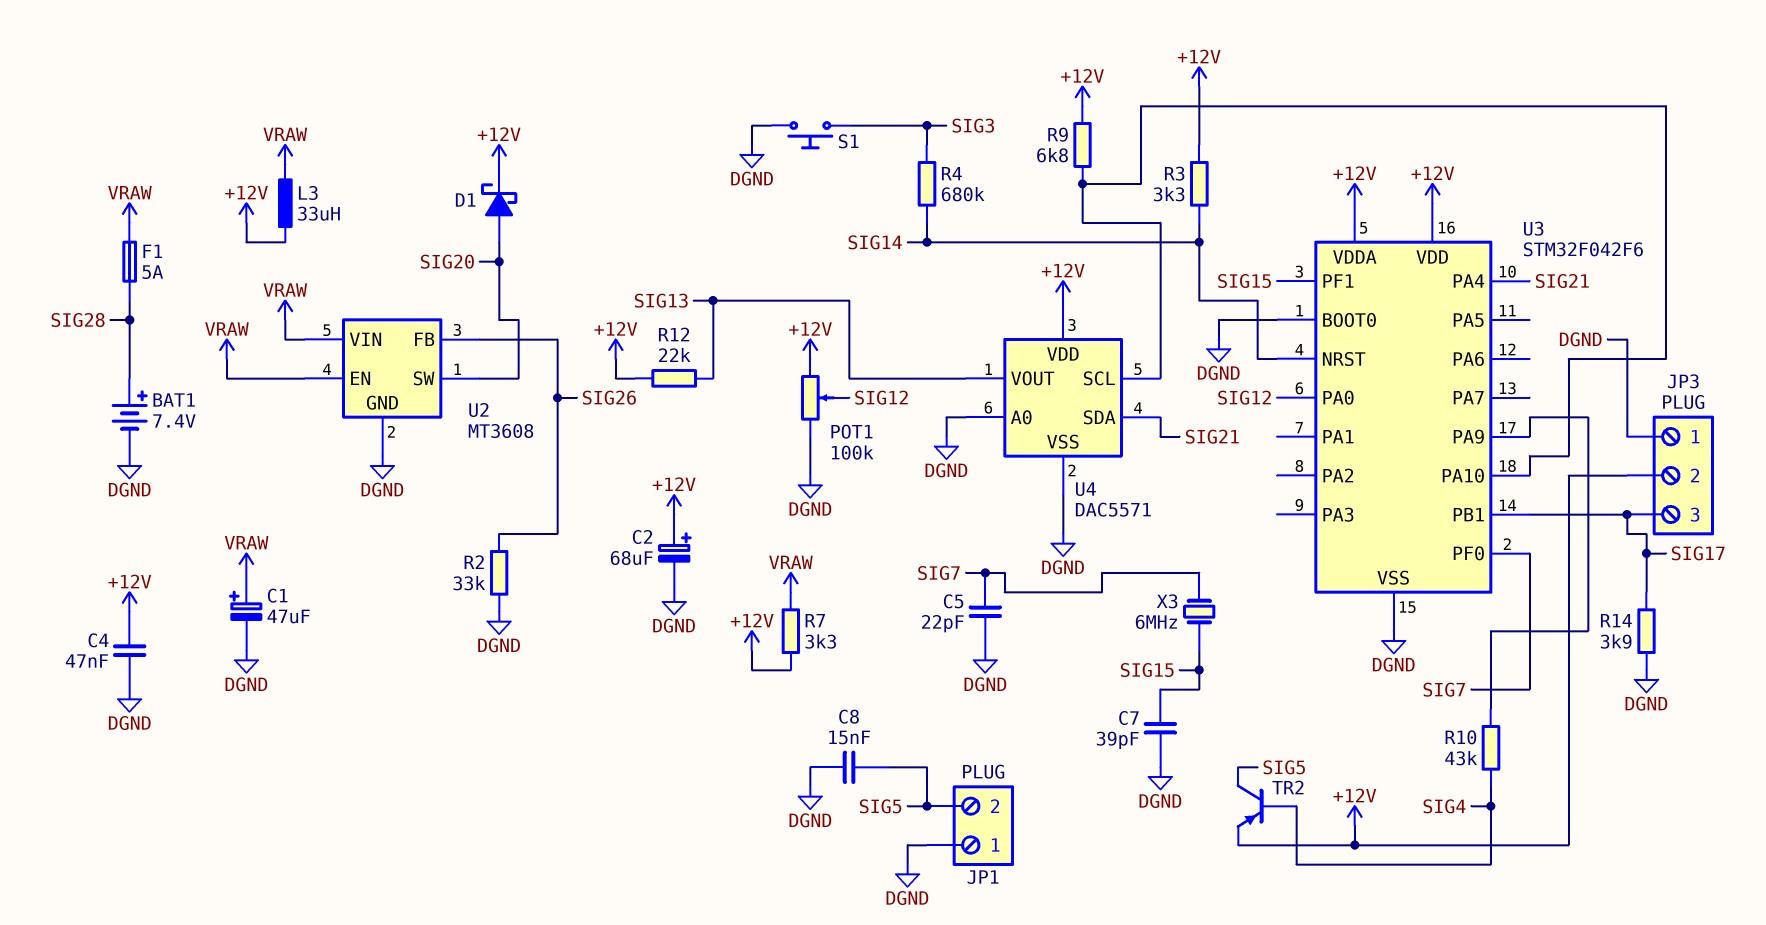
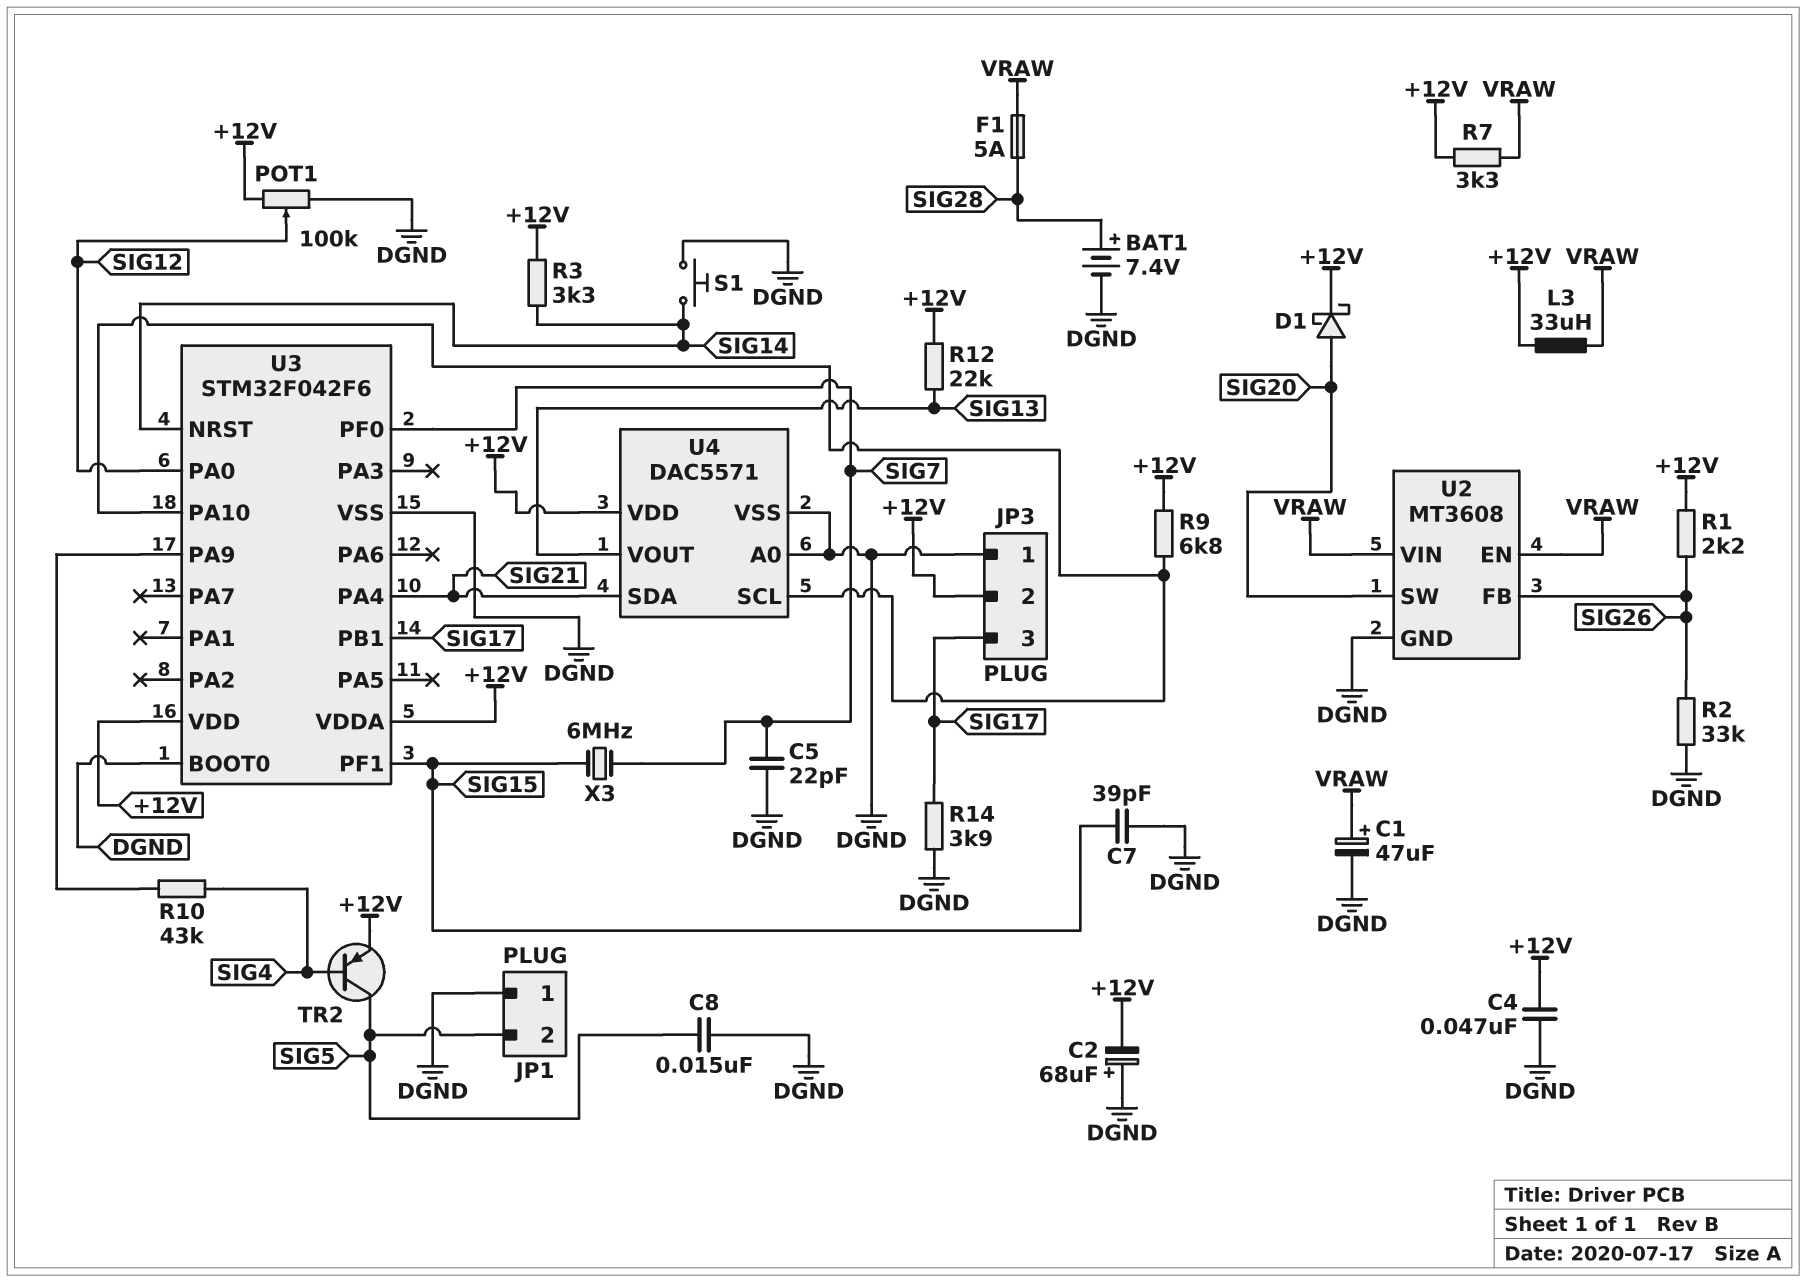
C2: 68uF (plus +12V, minus DGND) -> 68uF (plus DGND, minus +12V)
R1: none -> 2.2k (+12V, SIG26)
R4: 680k (SIG3, SIG14) -> none
S1: button (DGND, SIG3) -> button (DGND, SIG14)

